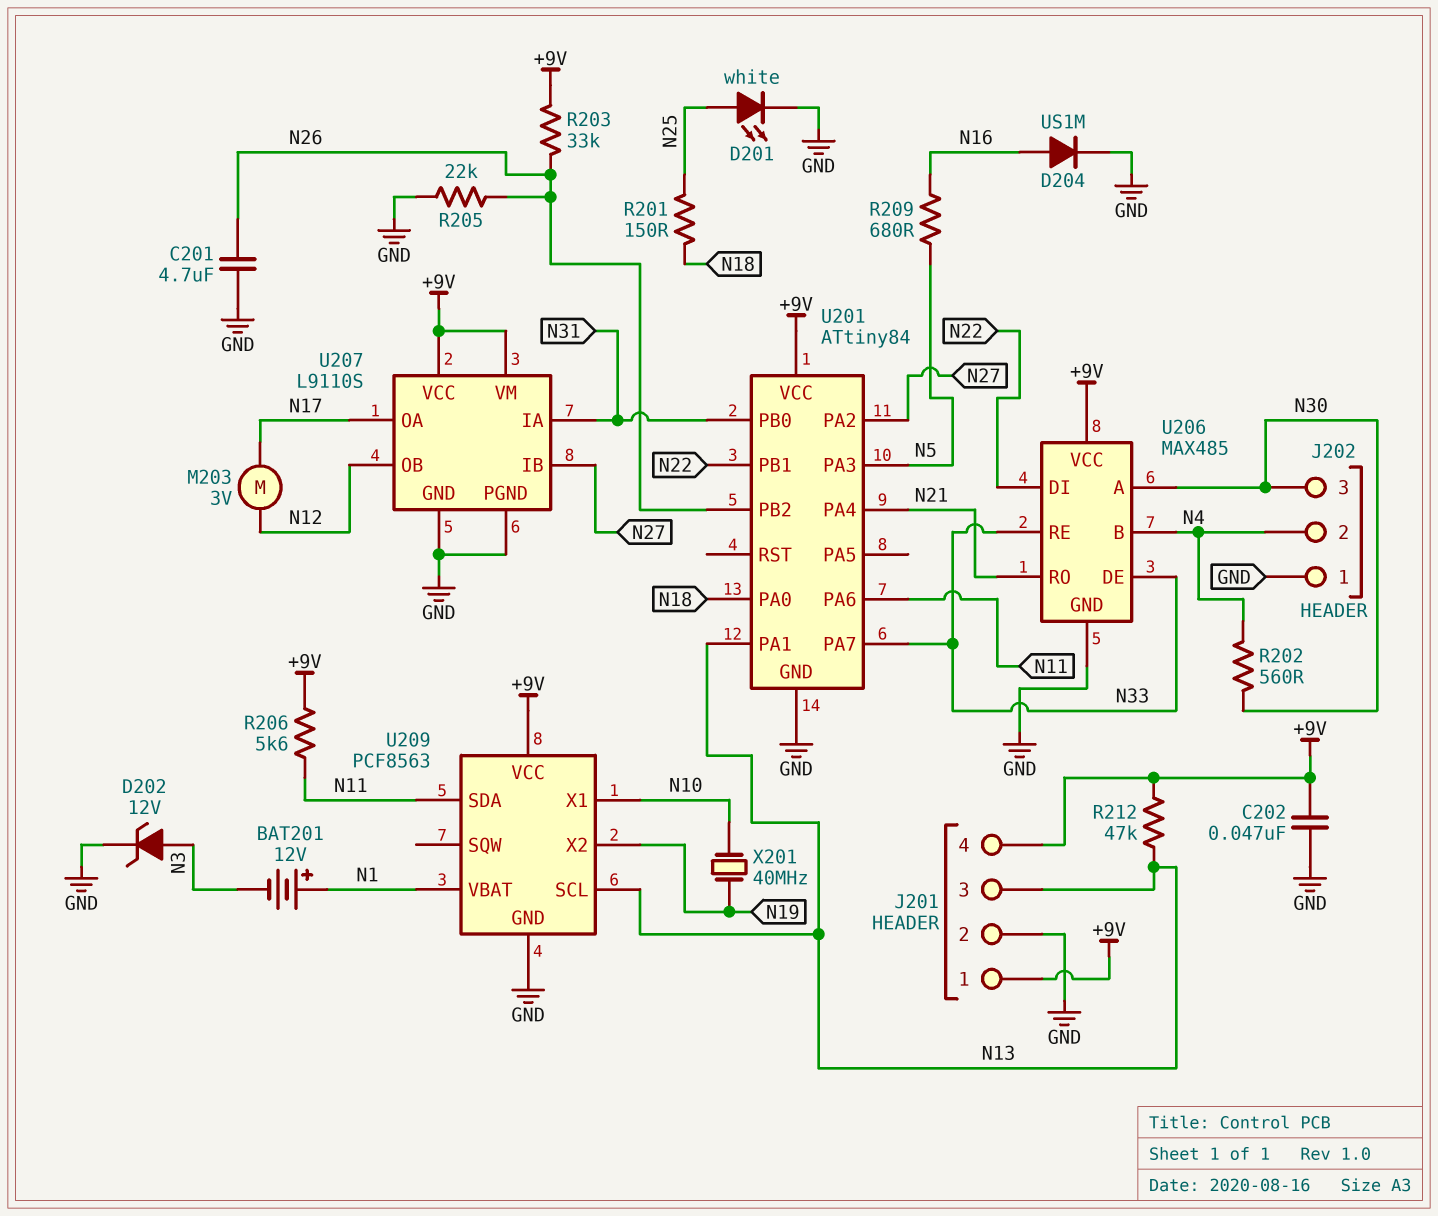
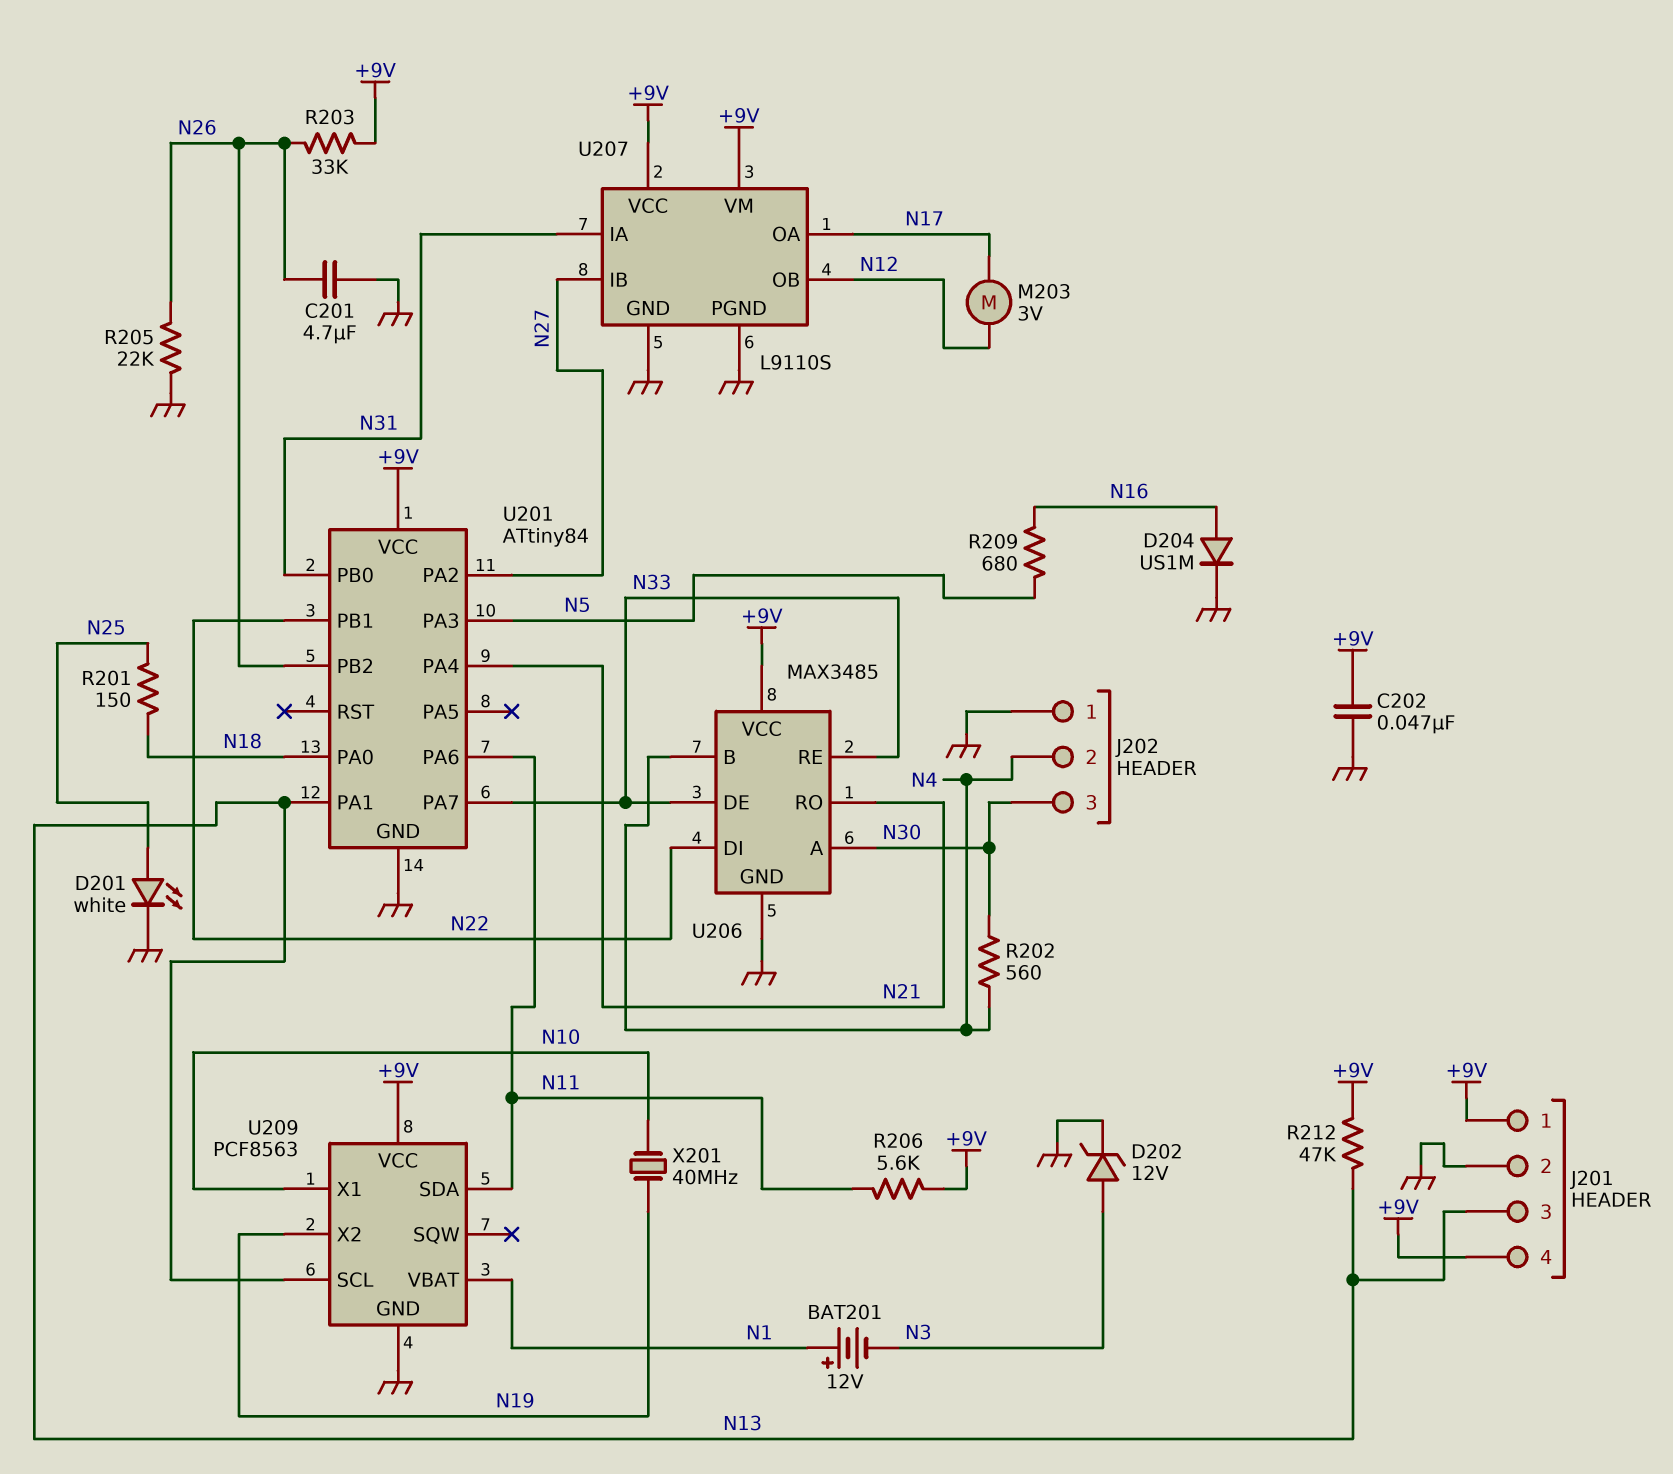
U206: MAX485 -> MAX3485

